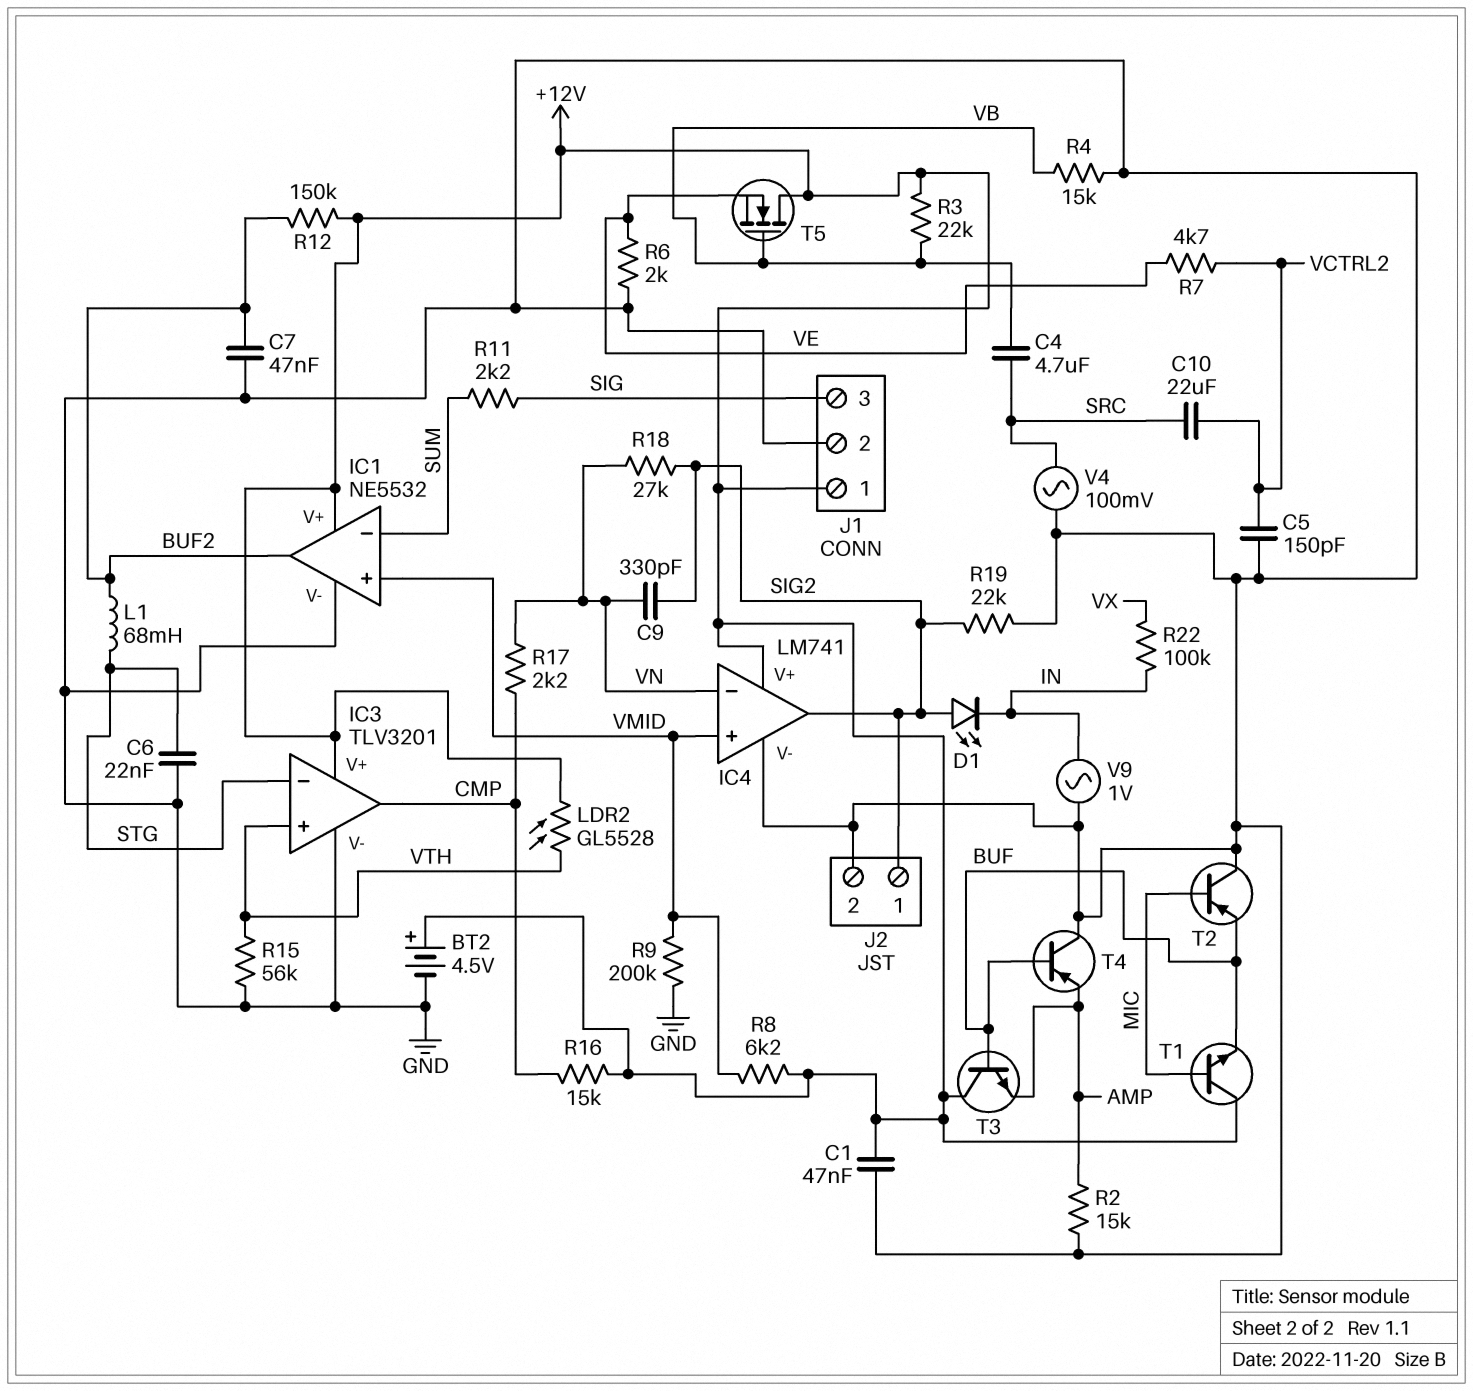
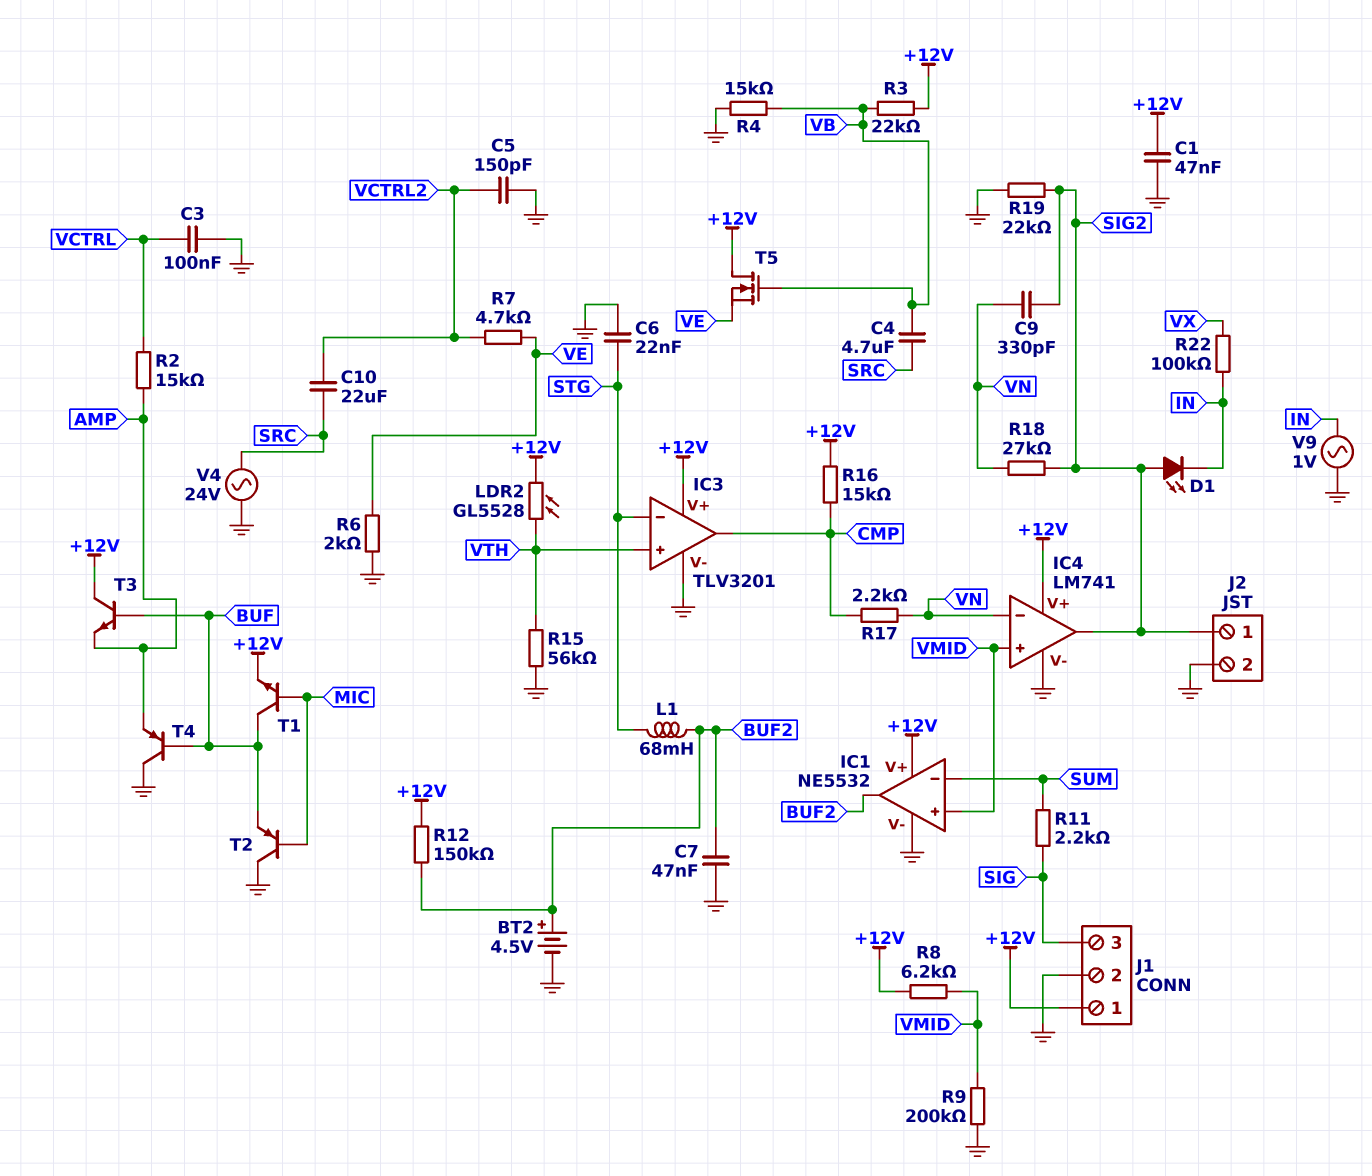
BT2: 4.5V (plus +12V, minus GND) -> 4.5V (plus BUF2, minus GND)
C3: none -> 100nF (GND, VCTRL)
R2: 15k (AMP, GND) -> 15k (AMP, VCTRL)
T1: NPN (B MIC, C +12V, E BUF) -> NPN (B MIC, C BUF, E +12V)
V4: AC 100mV (GND, SRC) -> AC 24V (GND, SRC)

